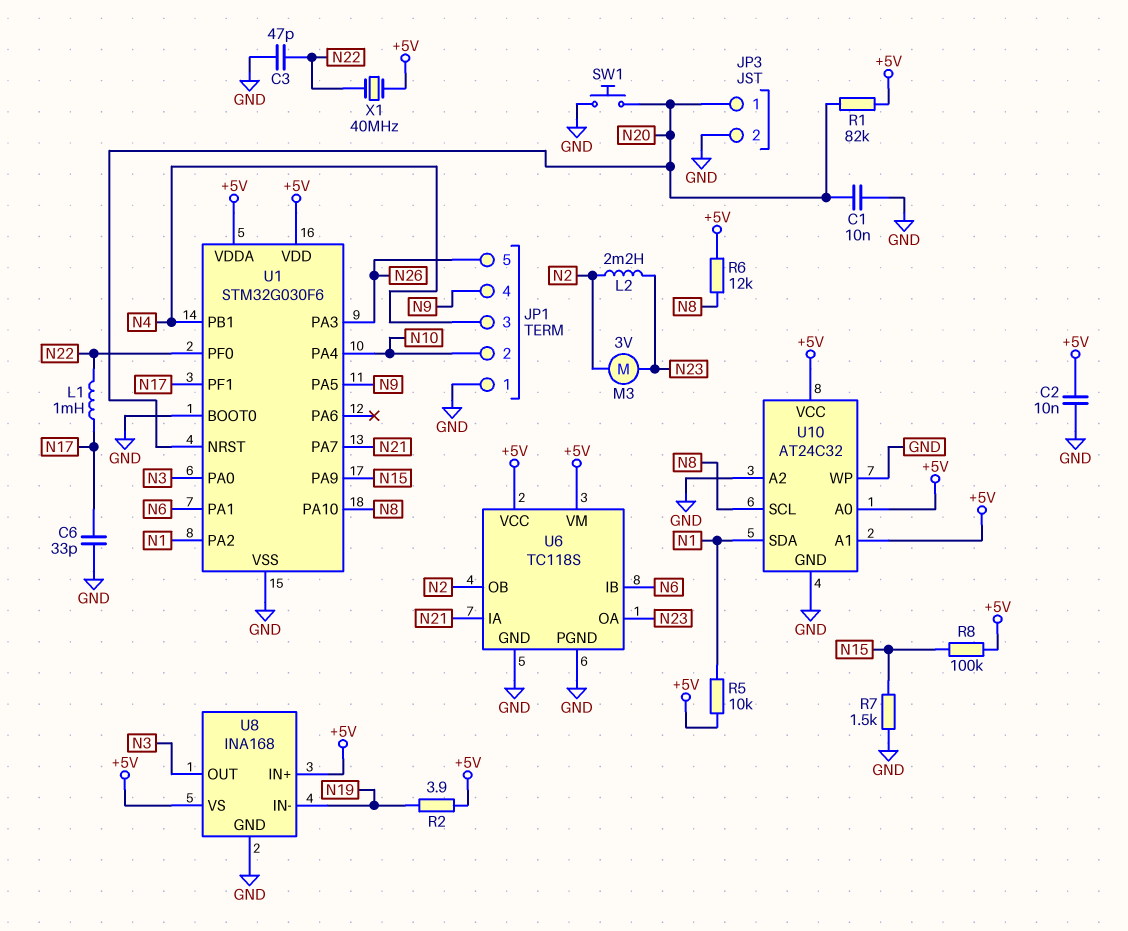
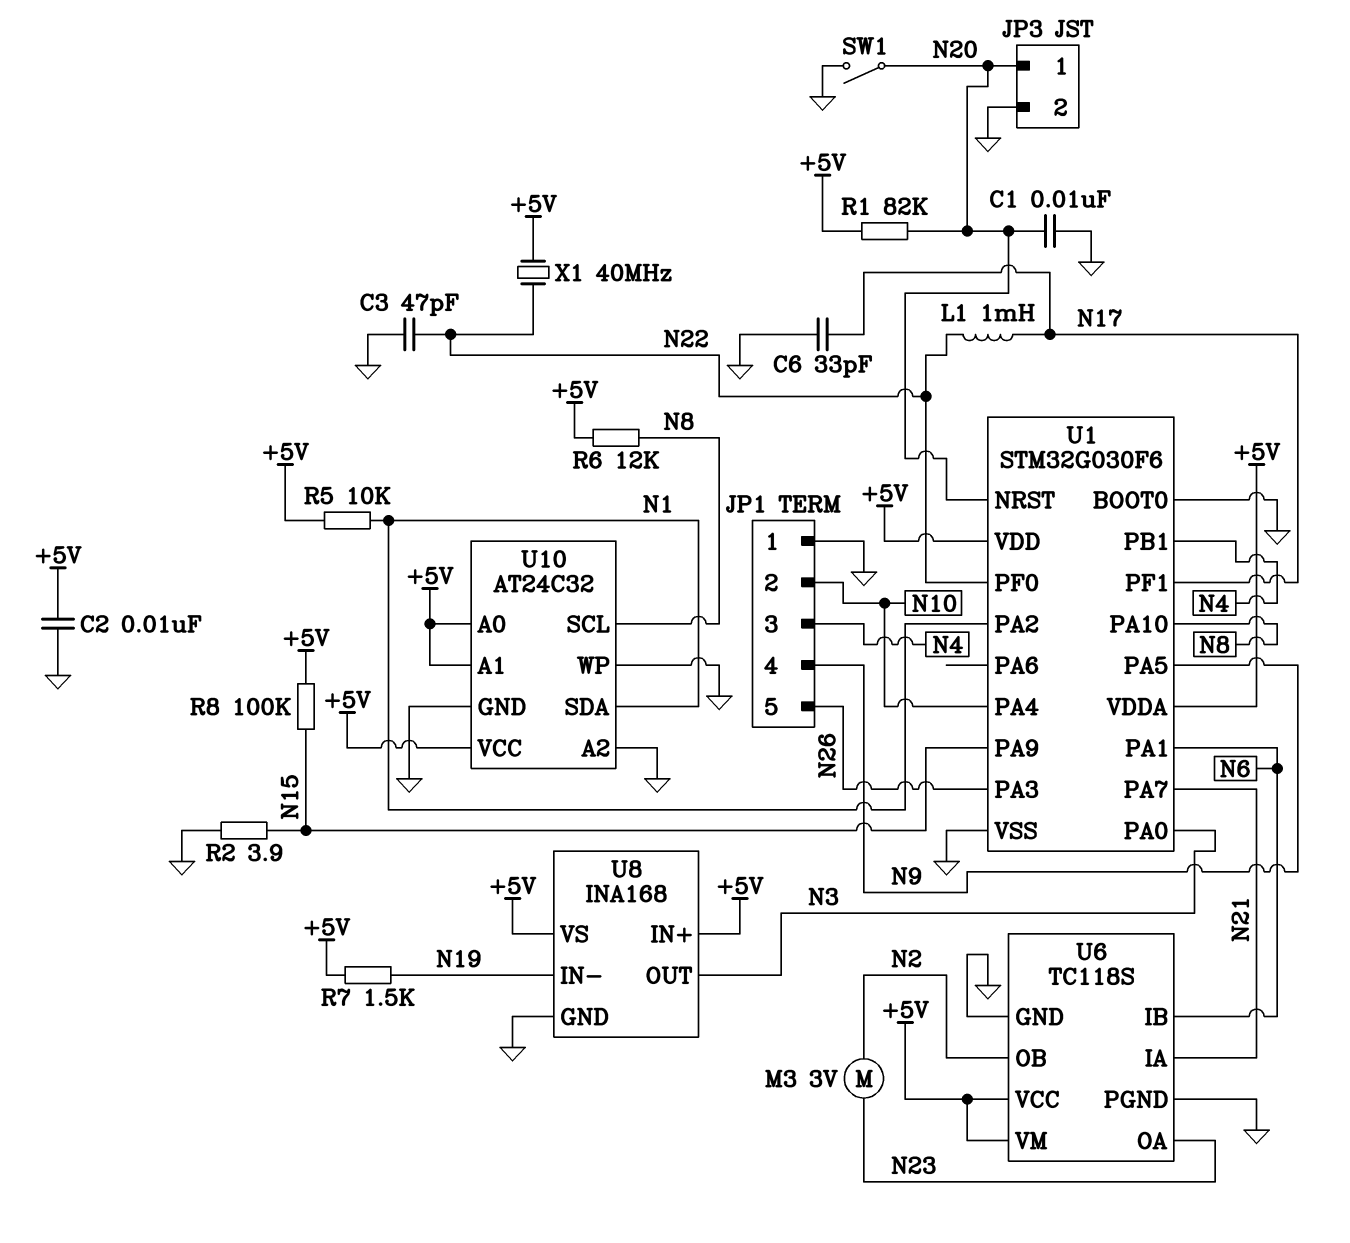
L2: 2.2mH (N2, N23) -> none
R2: 3.9 (+5V, N19) -> 3.9 (GND, N15)
R7: 1.5k (GND, N15) -> 1.5k (+5V, N19)
SW1: button (GND, N20) -> switch (GND, N20)

